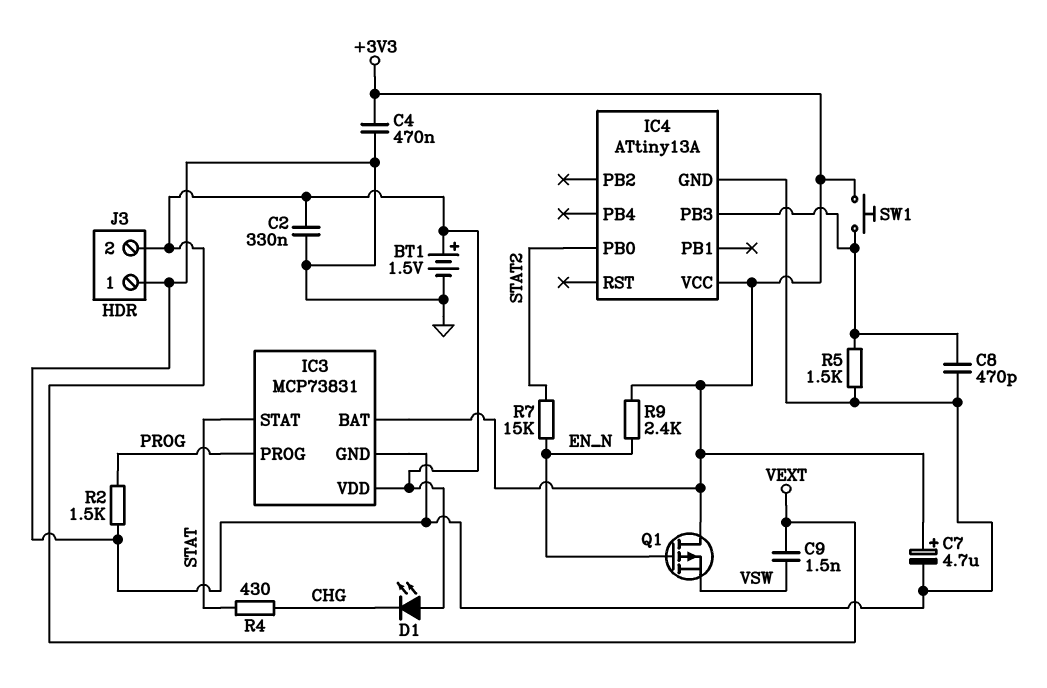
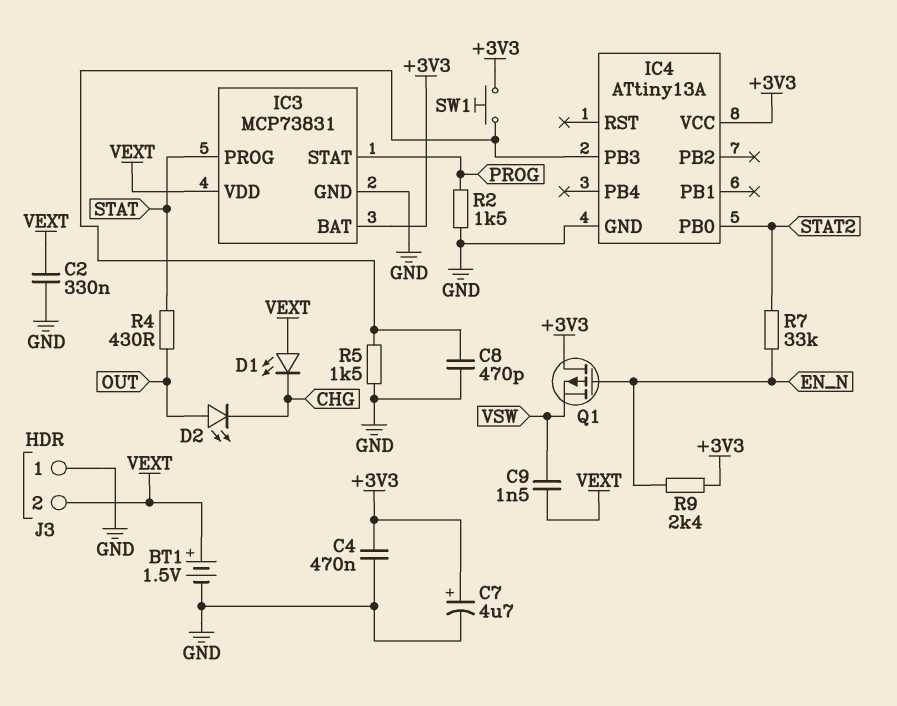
D2: none -> LED (A OUT, K CHG)
IC3 pin PROG: PROG -> STAT
IC3 pin STAT: STAT -> PROG
R4: 430 (CHG, STAT) -> 430 (OUT, STAT)
R7: 15k (EN_N, STAT2) -> 33k (EN_N, STAT2)

